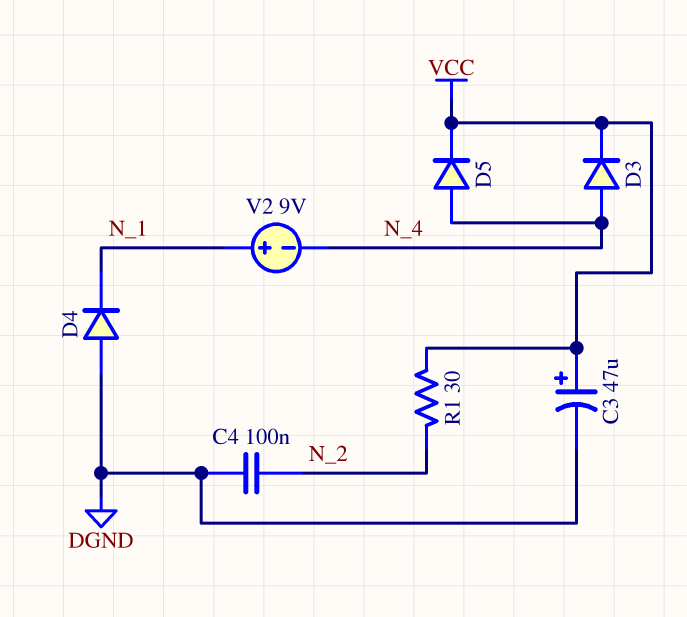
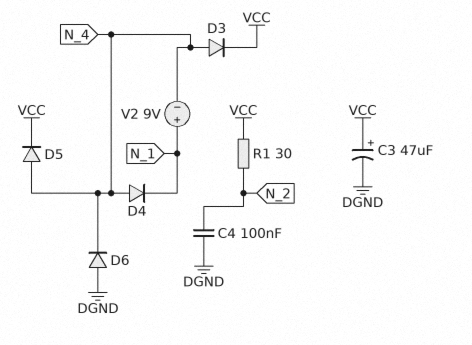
D4: diode (A DGND, K N_1) -> diode (A N_4, K N_1)
D6: none -> diode (A DGND, K N_4)

